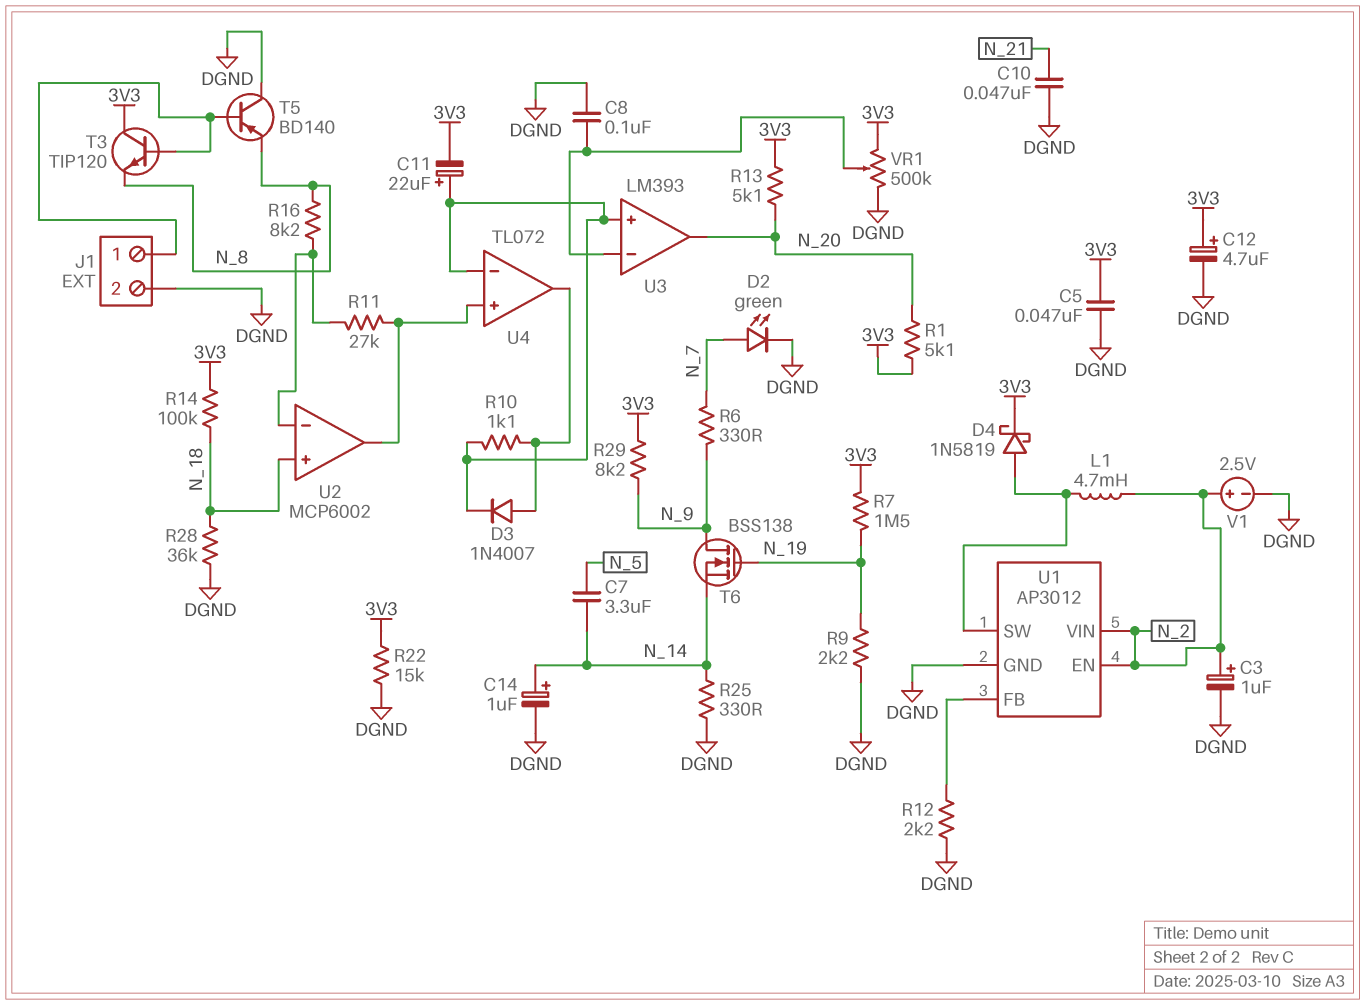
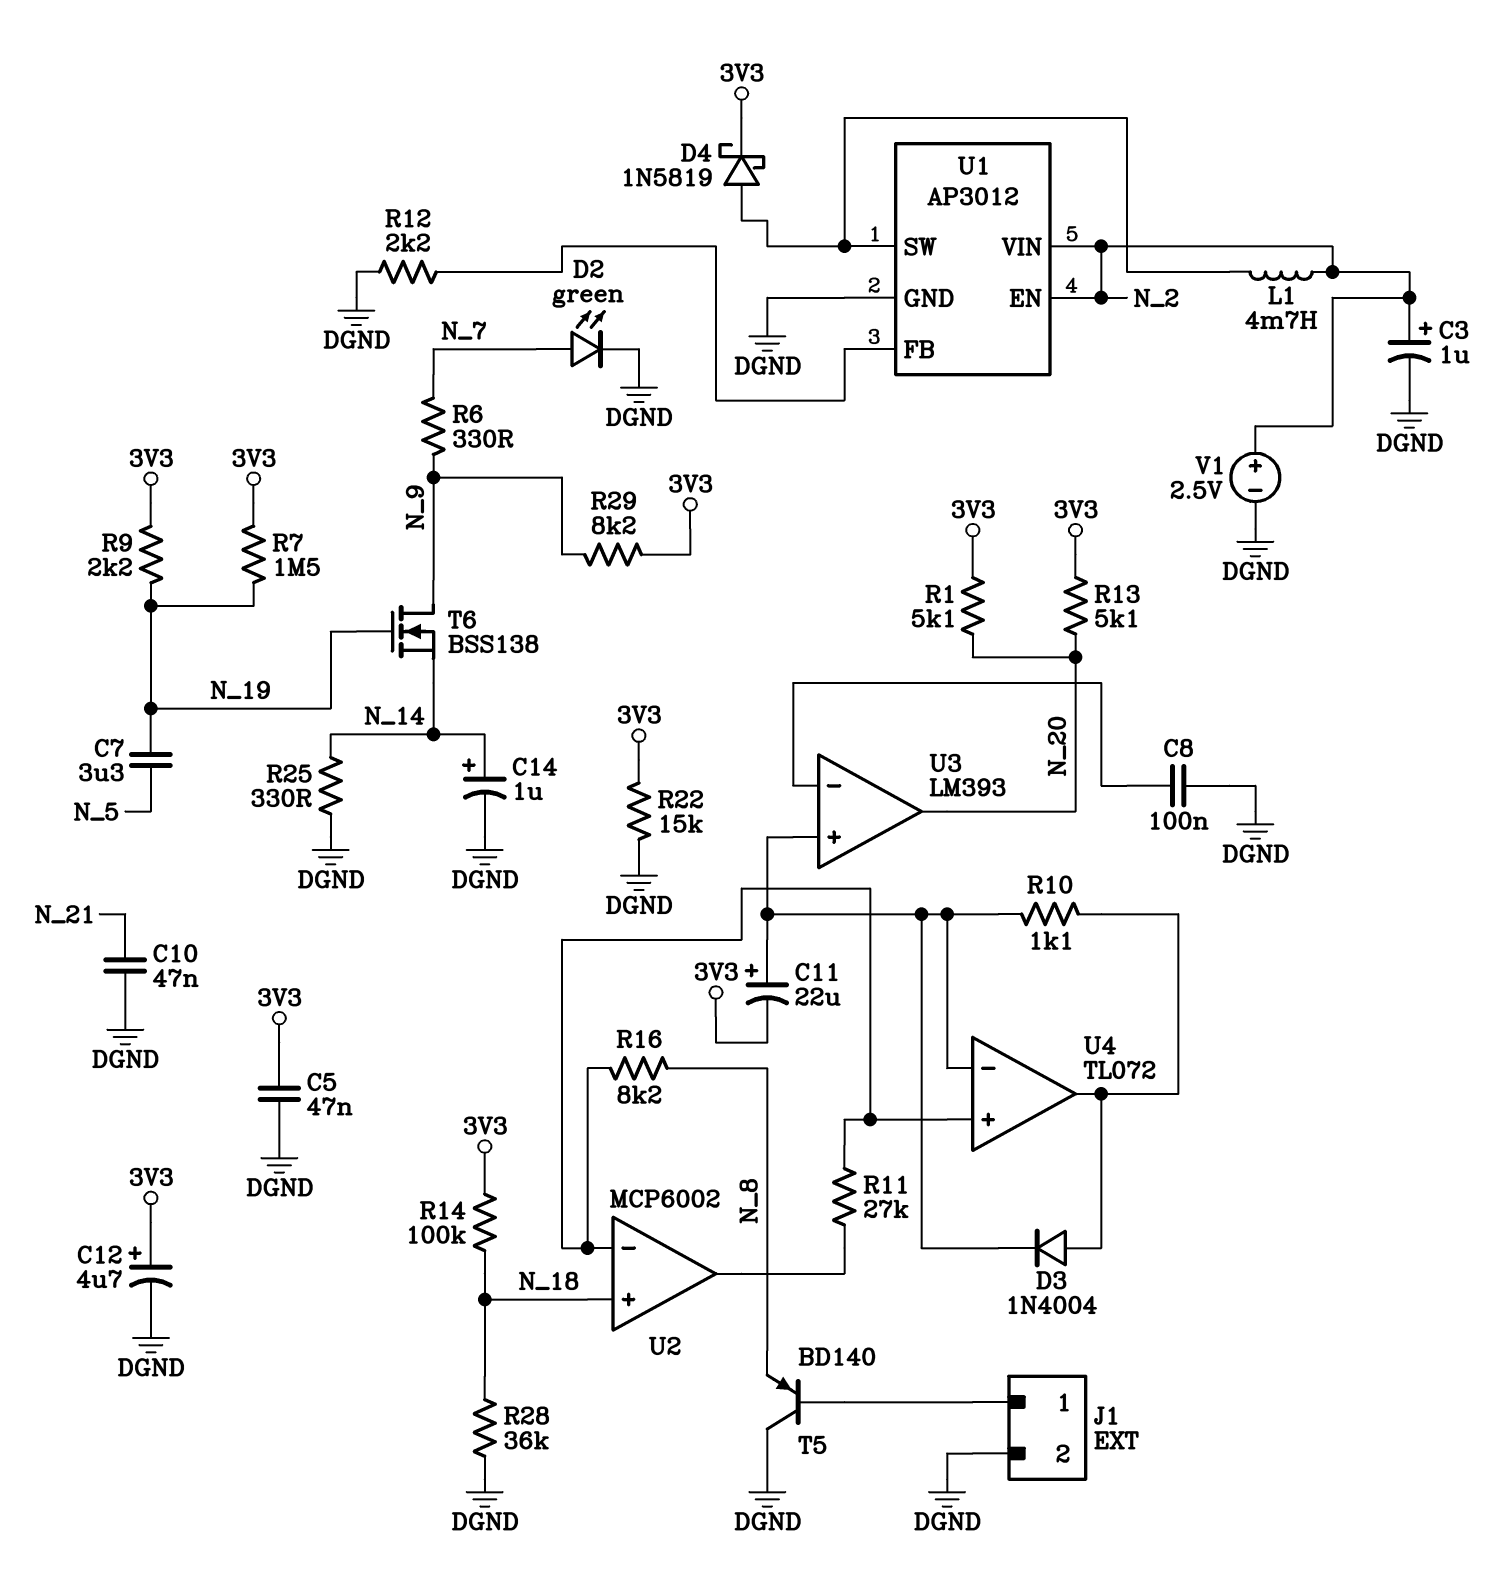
C7: 3.3uF (N_5, N_14) -> 3.3uF (N_5, N_19)
D3: diode 1N4007 (A U4/out, K U3/in+) -> diode 1N4004 (A U4/out, K U3/in+)
R9: 2.2k (DGND, N_19) -> 2.2k (3V3, N_19)
T3: NPN TIP120 (B J1/1, C 3V3, E N_8) -> none
U4 pin in+: U2/out -> U2/in-
VR1: 500k (3V3, DGND, wiper U3/in-) -> none

